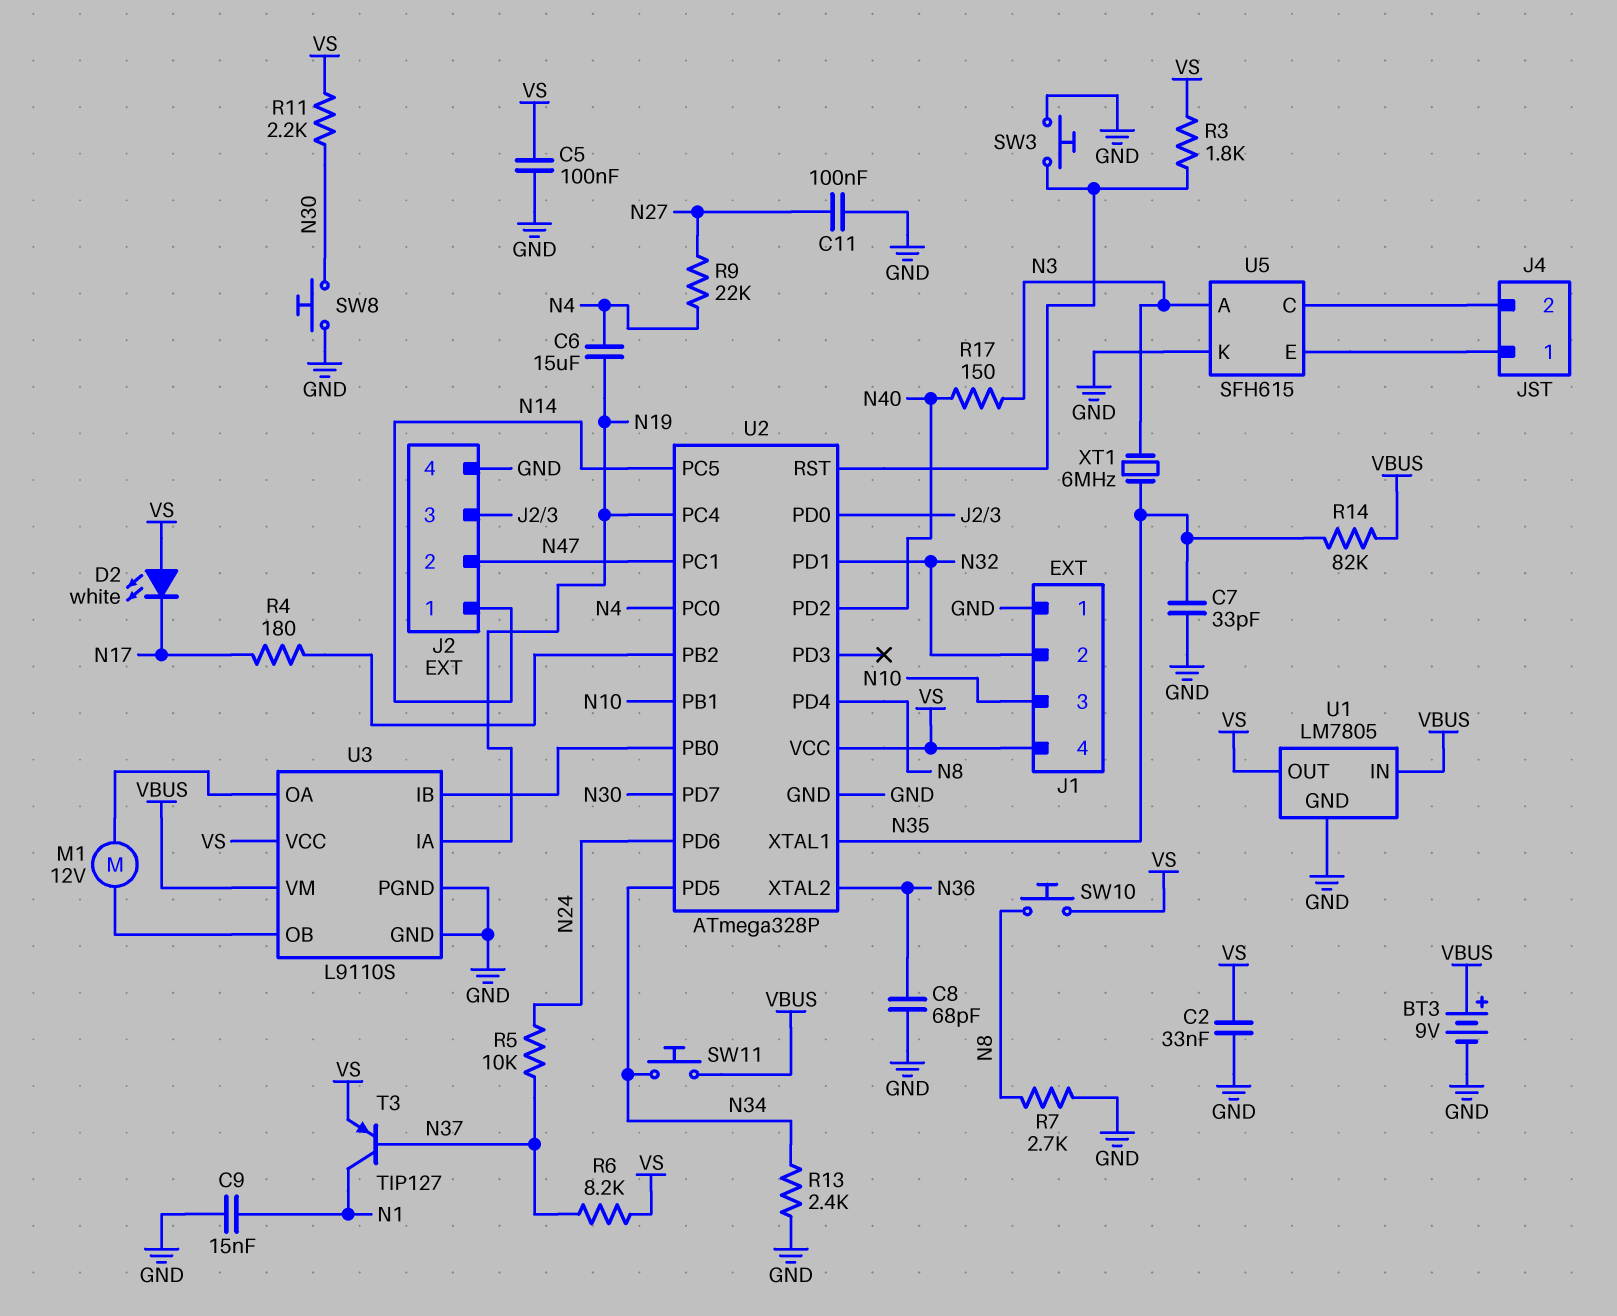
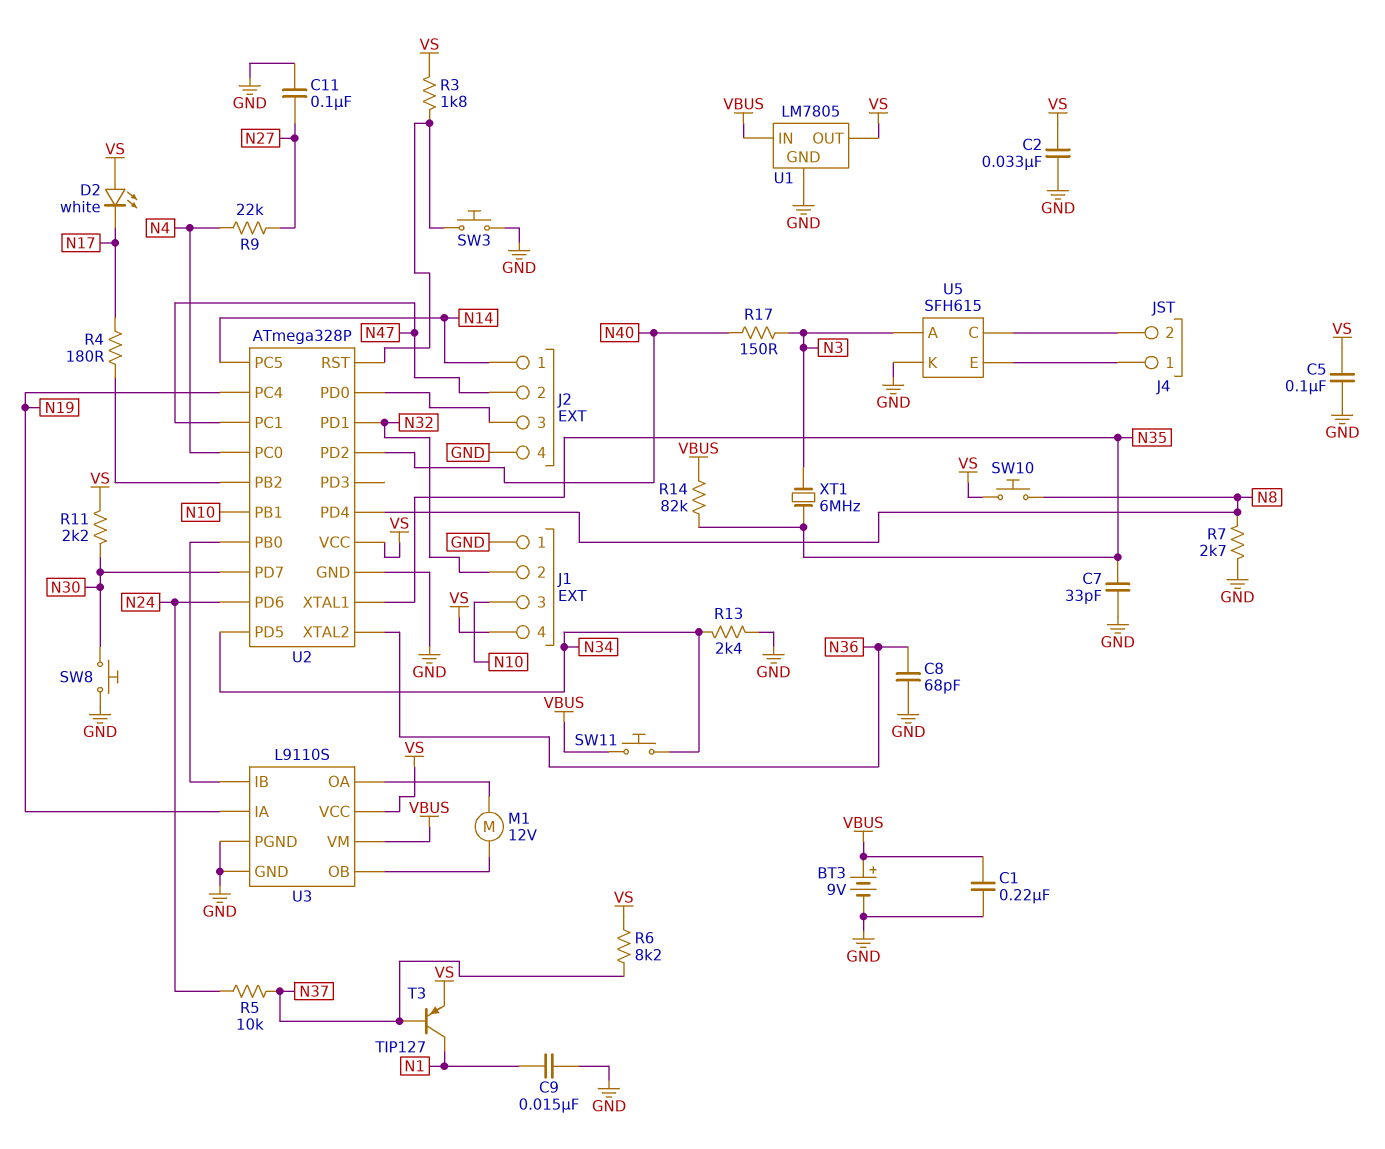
C1: none -> 220nF (GND, VBUS)
C6: 15uF (N4, N19) -> none

